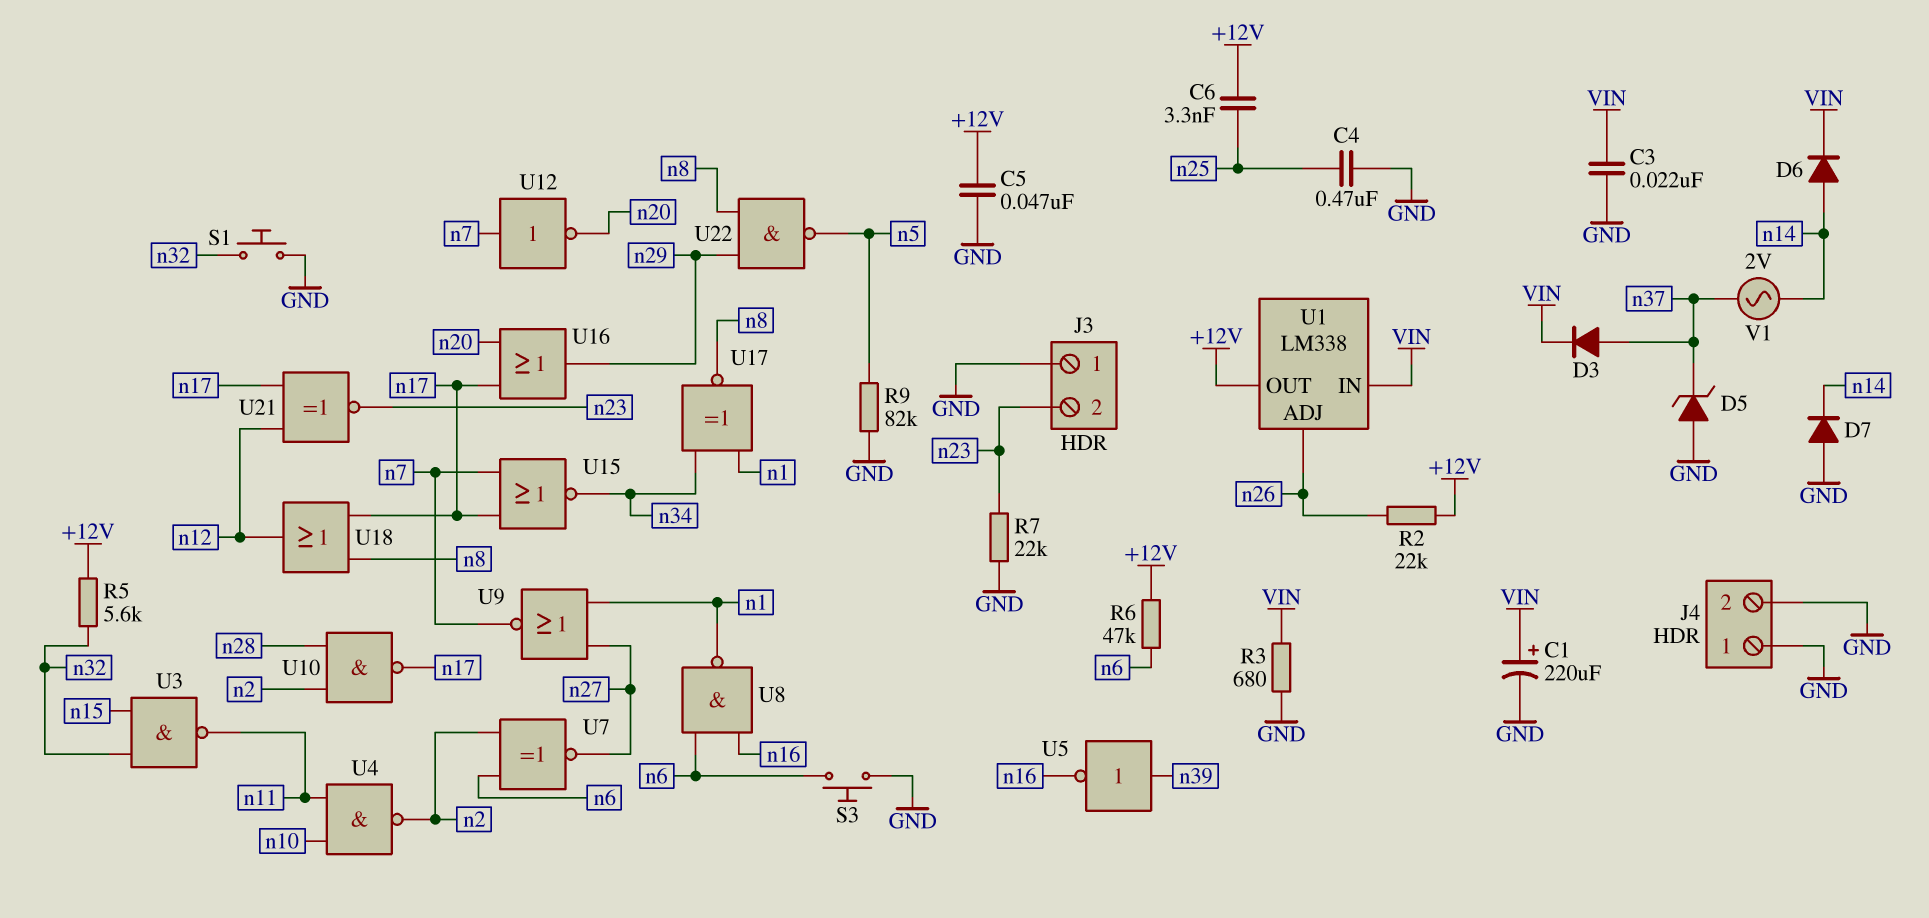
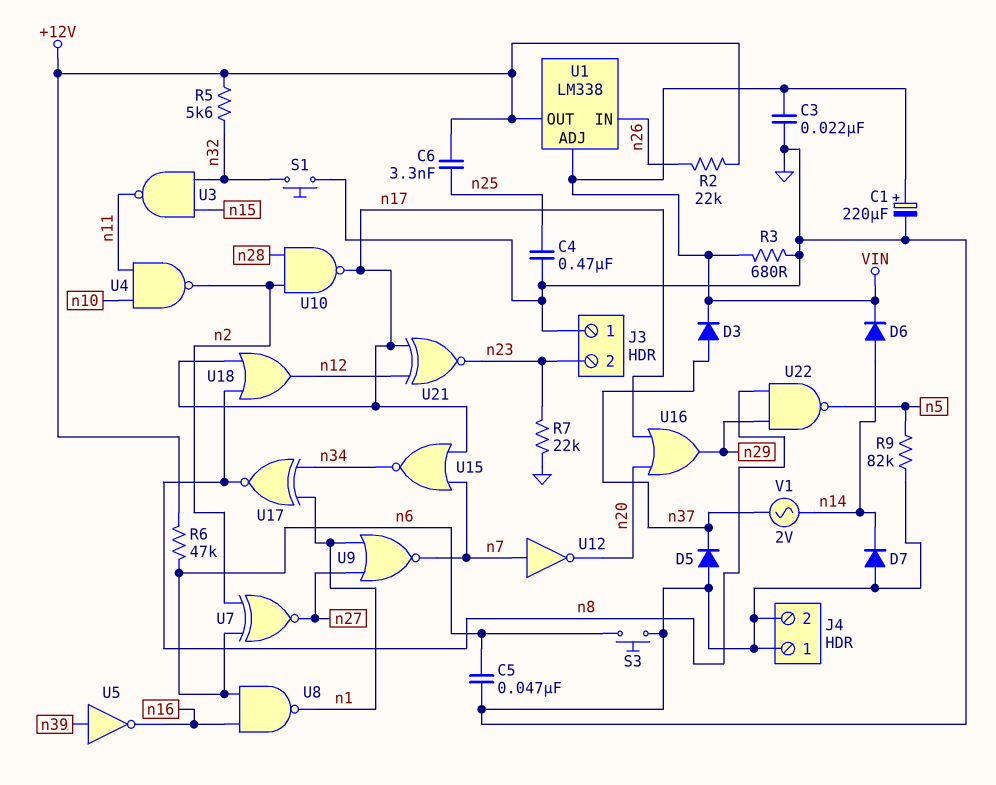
C5: 47nF (+12V, GND) -> 47nF (GND, n6)
D5: zener (A GND, K n37) -> diode (A GND, K n37)
U1 pin ADJ: n26 -> VIN
U1 pin IN: VIN -> n26

